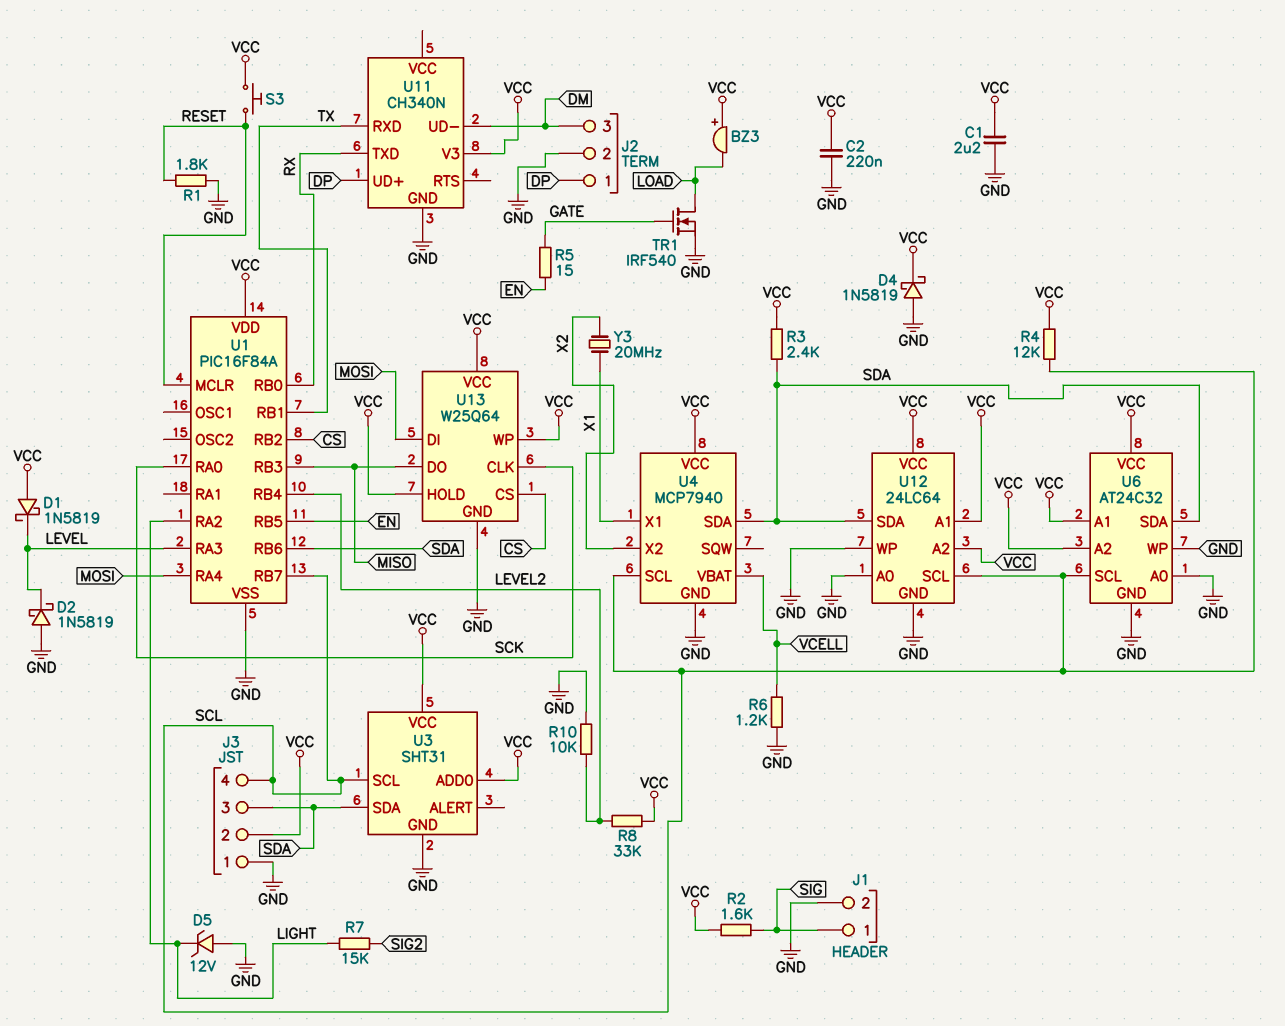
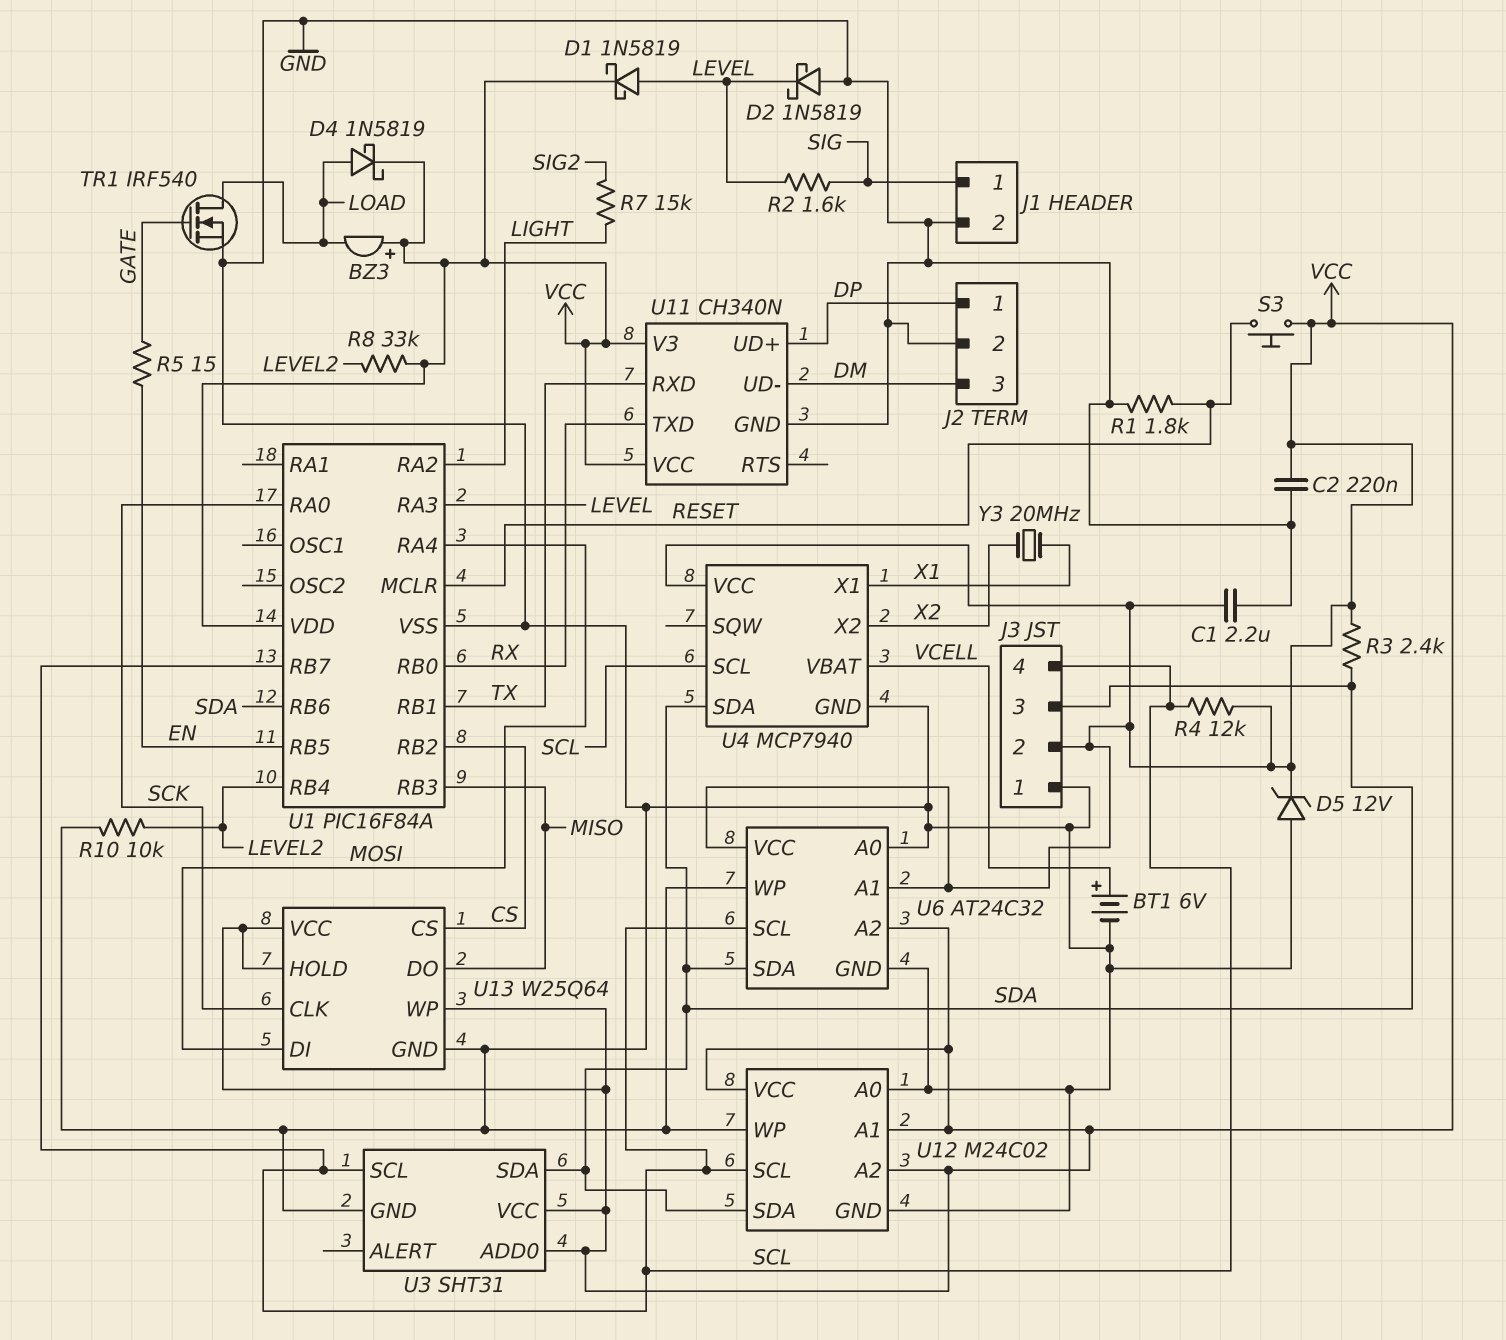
BT1: none -> 6V (plus VCELL, minus GND)
D1: schottky 1N5819 (A VCC, K LEVEL) -> schottky 1N5819 (A LEVEL, K VCC)
D4: schottky 1N5819 (A GND, K VCC) -> schottky 1N5819 (A LOAD, K VCC)
D5: zener 12V (A GND, K LIGHT) -> zener 12V (A GND, K VCC)
R2: 1.6k (SIG, VCC) -> 1.6k (LEVEL, SIG)
R6: 1.2k (GND, VCELL) -> none
U11 pin VCC: none -> VCC
U12: 24LC64 -> M24C02

